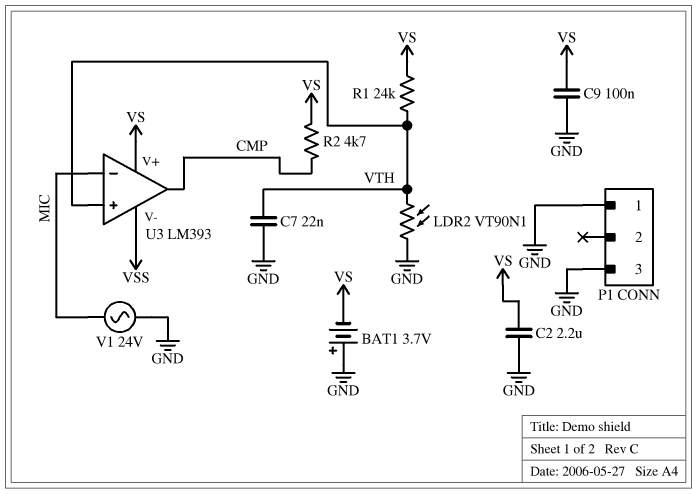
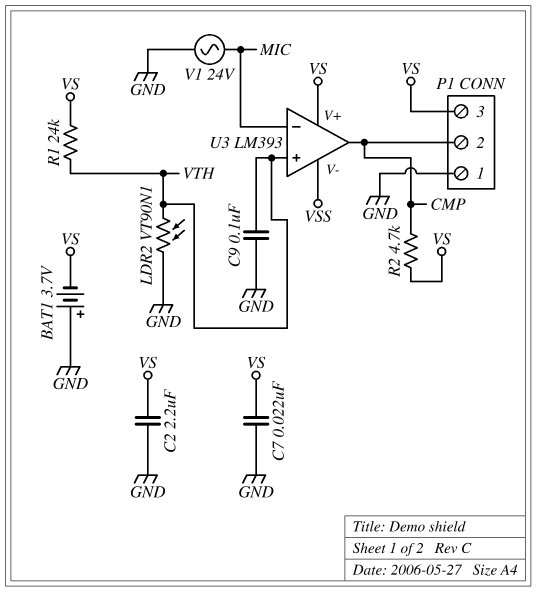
C7: 22nF (GND, VTH) -> 22nF (GND, VS)
C9: 100nF (GND, VS) -> 100nF (GND, VTH)
P1 pin 2: none -> CMP
P1 pin 3: GND -> VS

